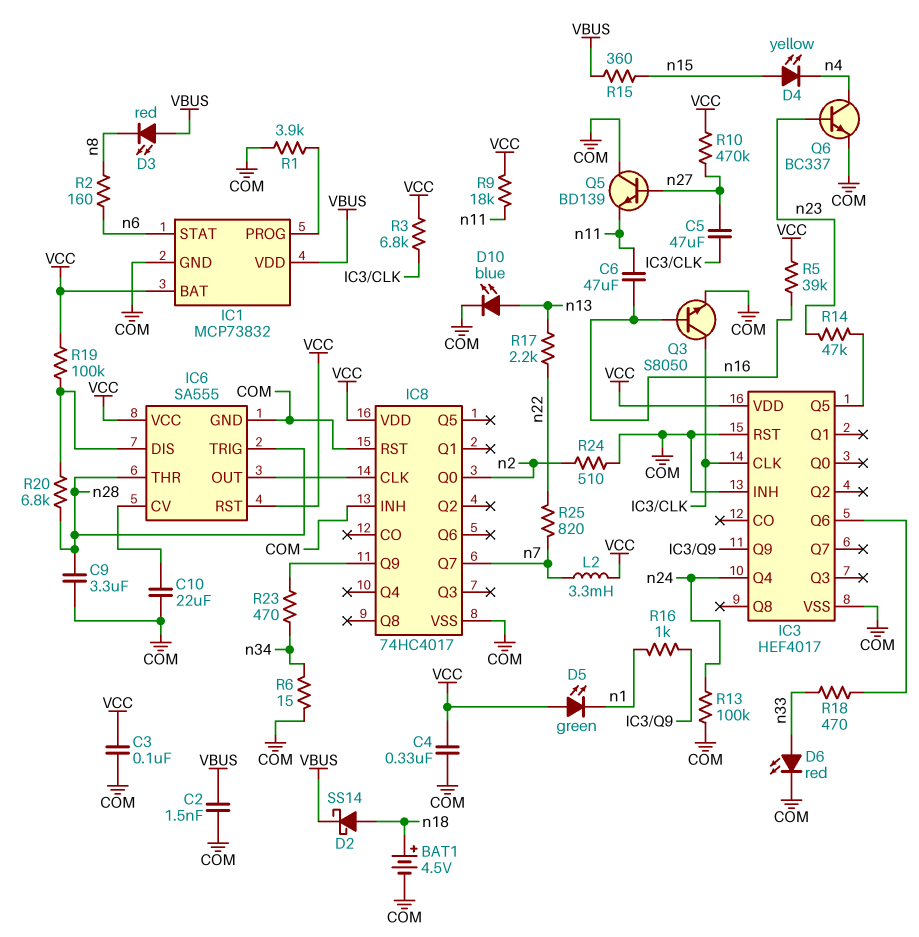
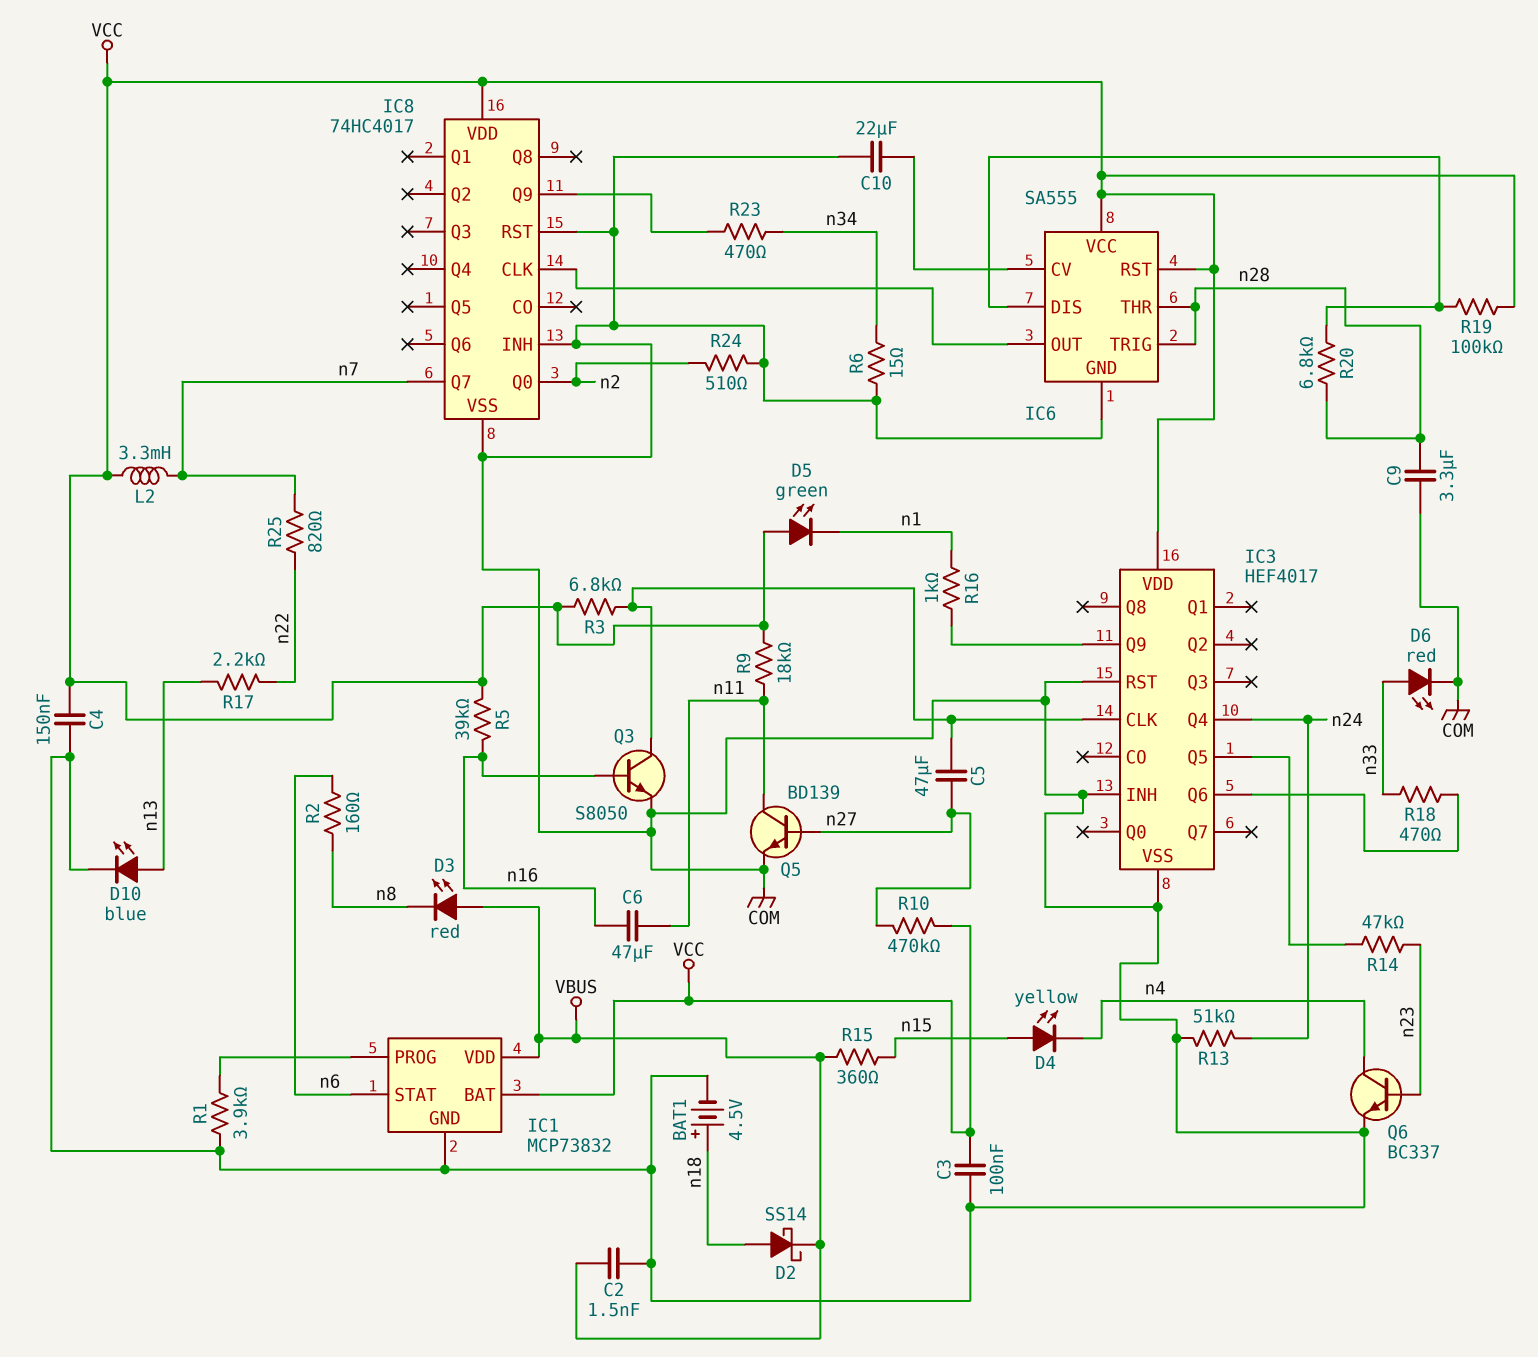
C4: 330nF (COM, VCC) -> 150nF (COM, VCC)
Q5: NPN BD139 (B n27, C COM, E n11) -> NPN BD139 (B n27, C n11, E COM)
R13: 100k (COM, n24) -> 51k (COM, n24)

